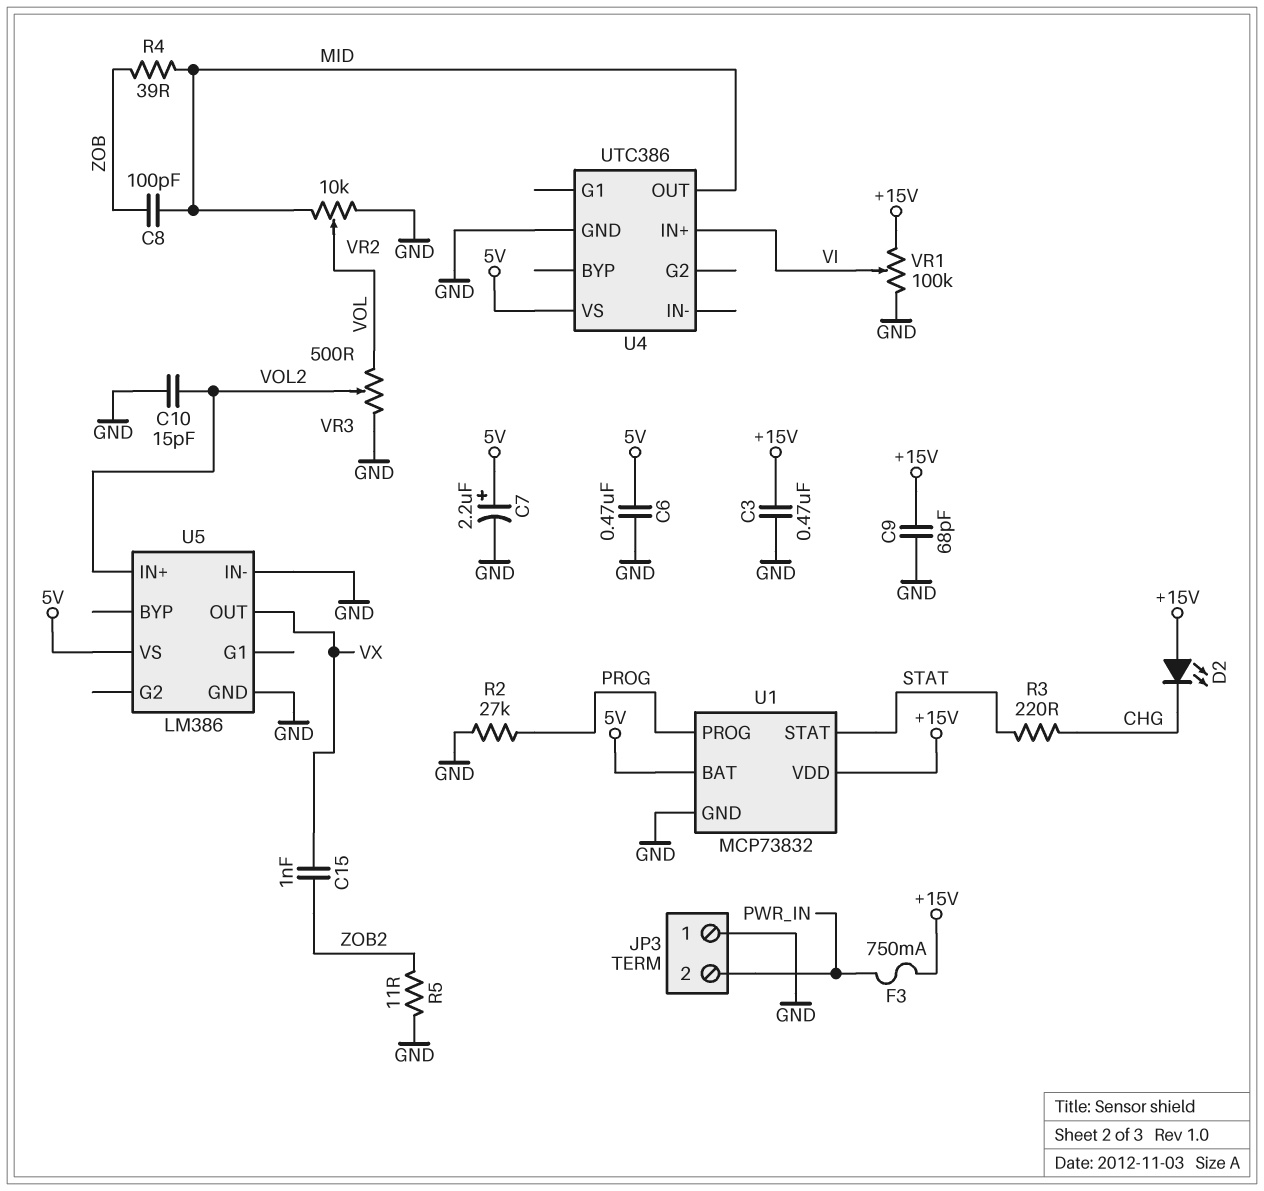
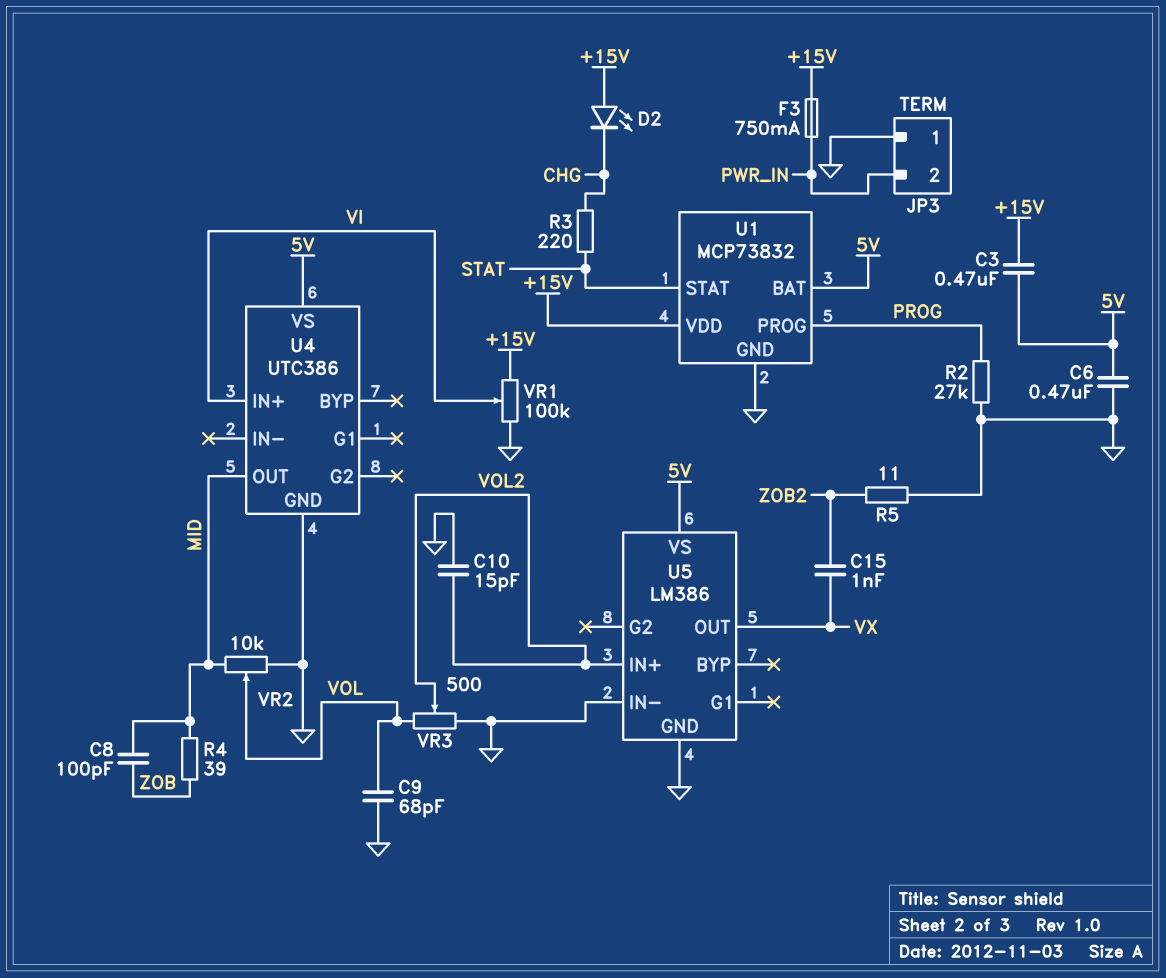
C3: 470nF (+15V, GND) -> 470nF (+15V, 5V)
C7: 2.2uF (plus 5V, minus GND) -> none
C9: 68pF (+15V, GND) -> 68pF (GND, VOL)

